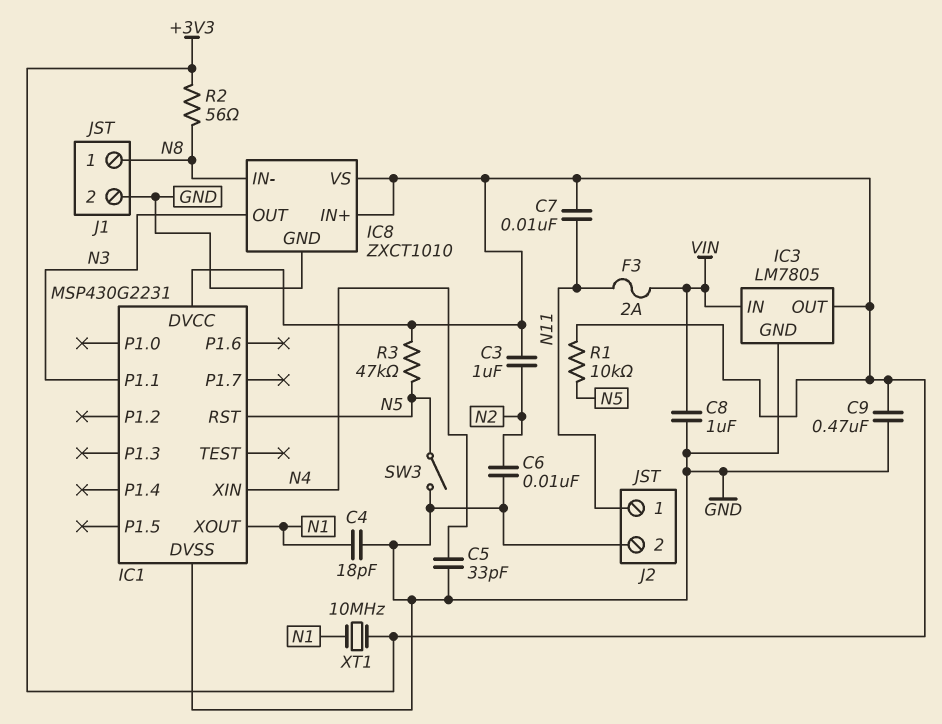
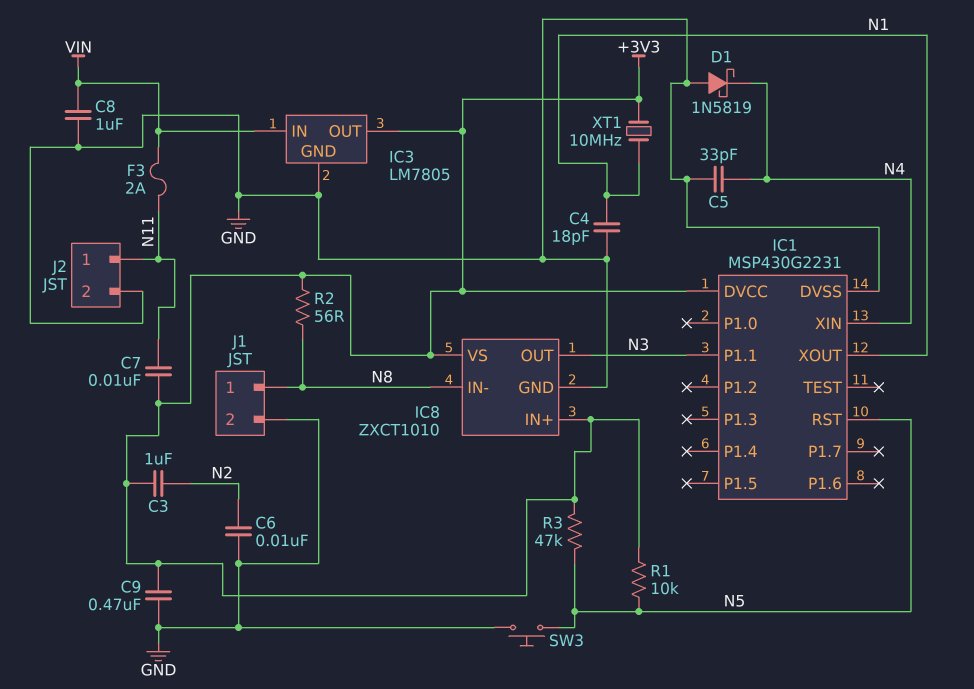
D1: none -> schottky 1N5819 (A GND, K N4)
SW3: switch (GND, N5) -> button (GND, N5)

